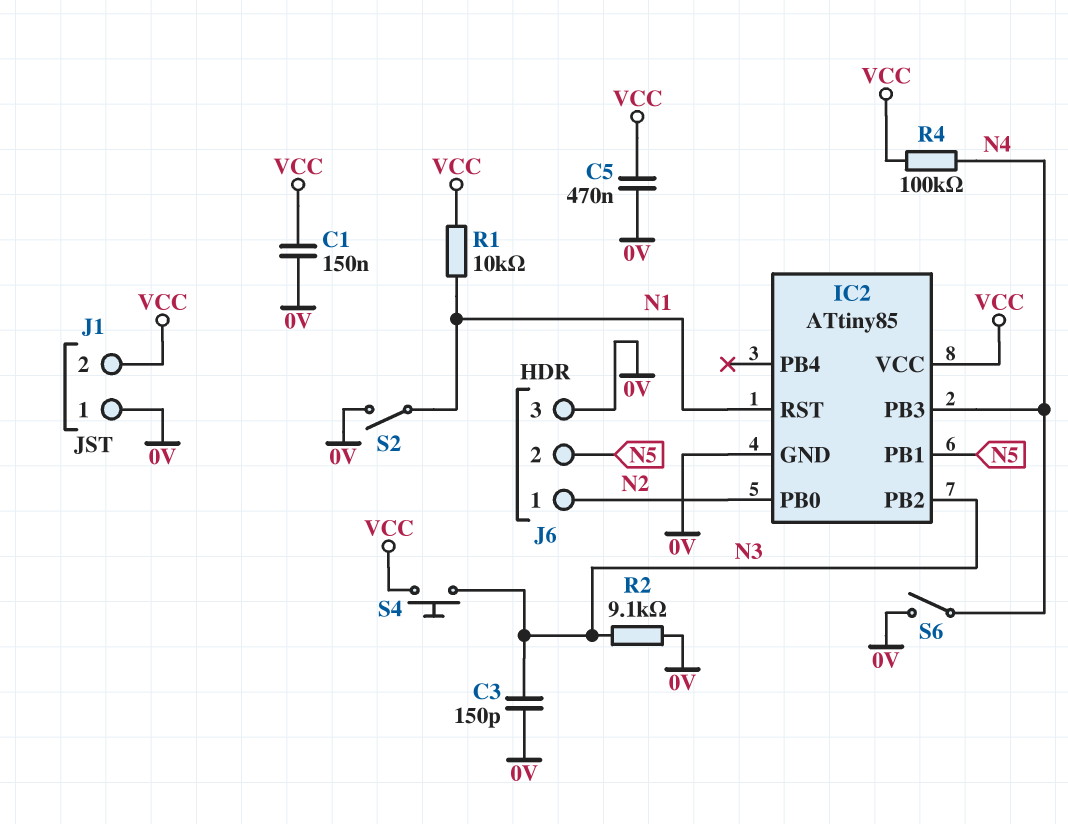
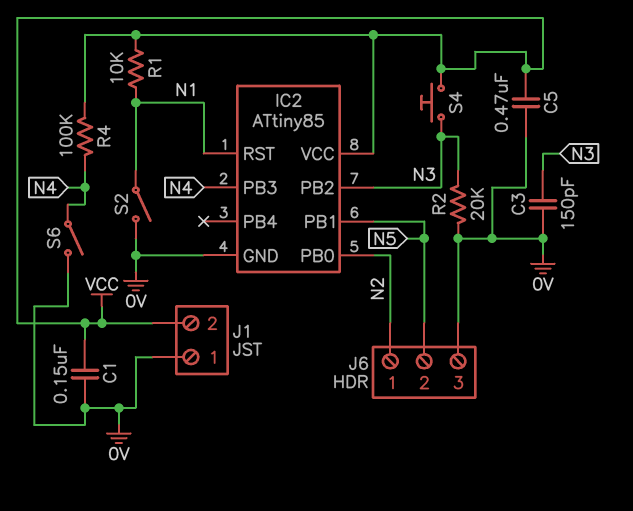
R2: 9.1k (0V, N3) -> 20k (0V, N3)

